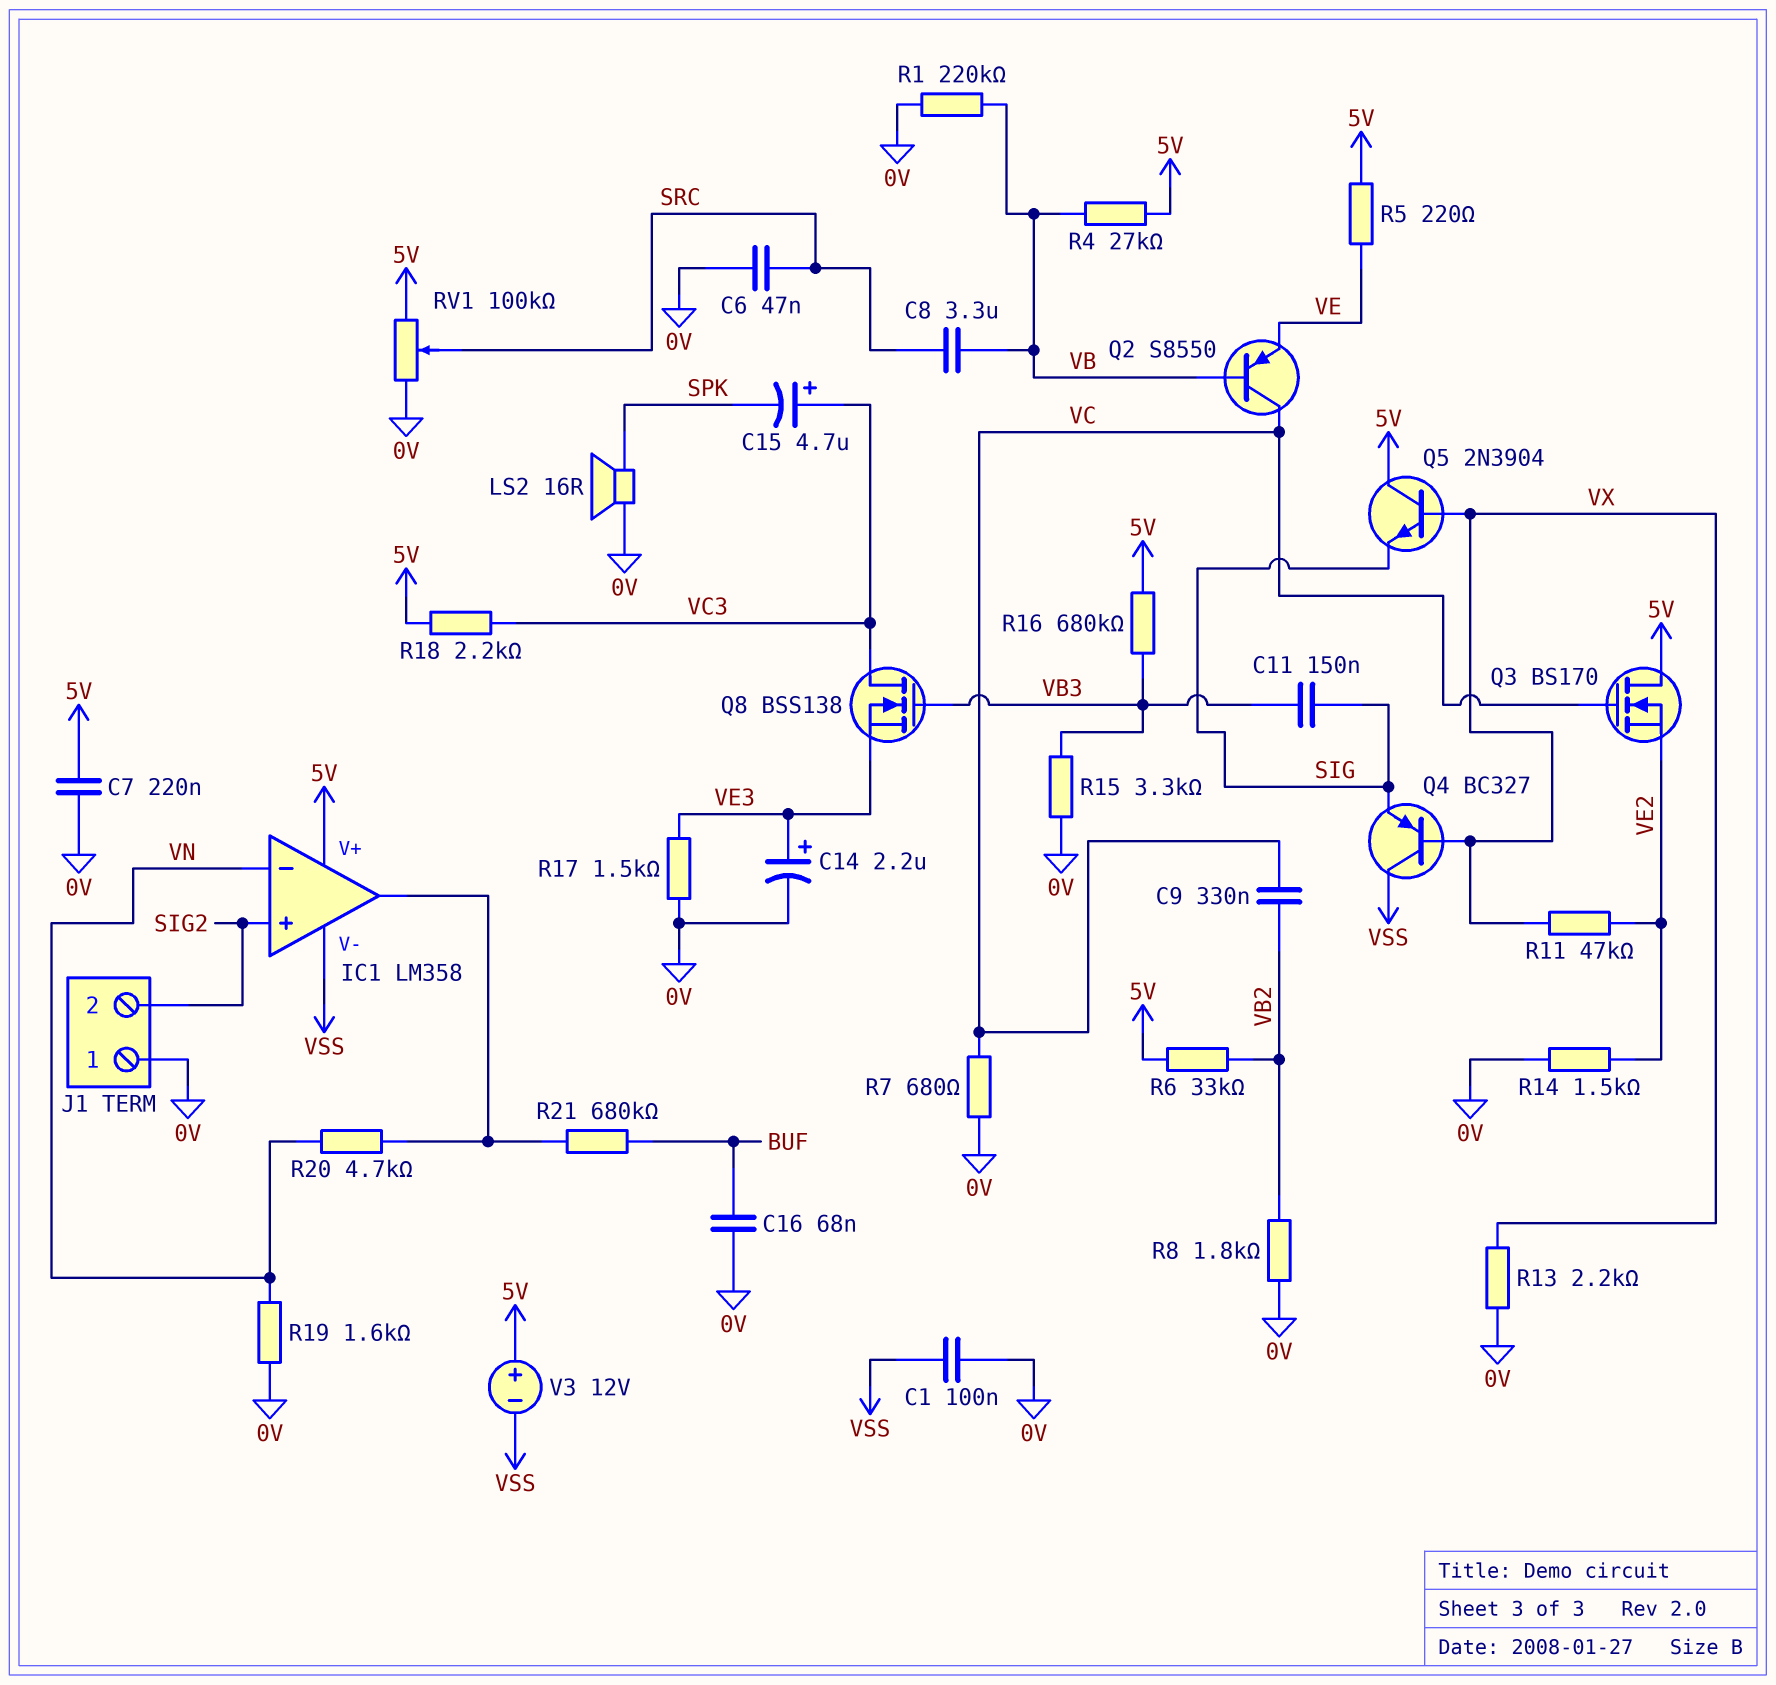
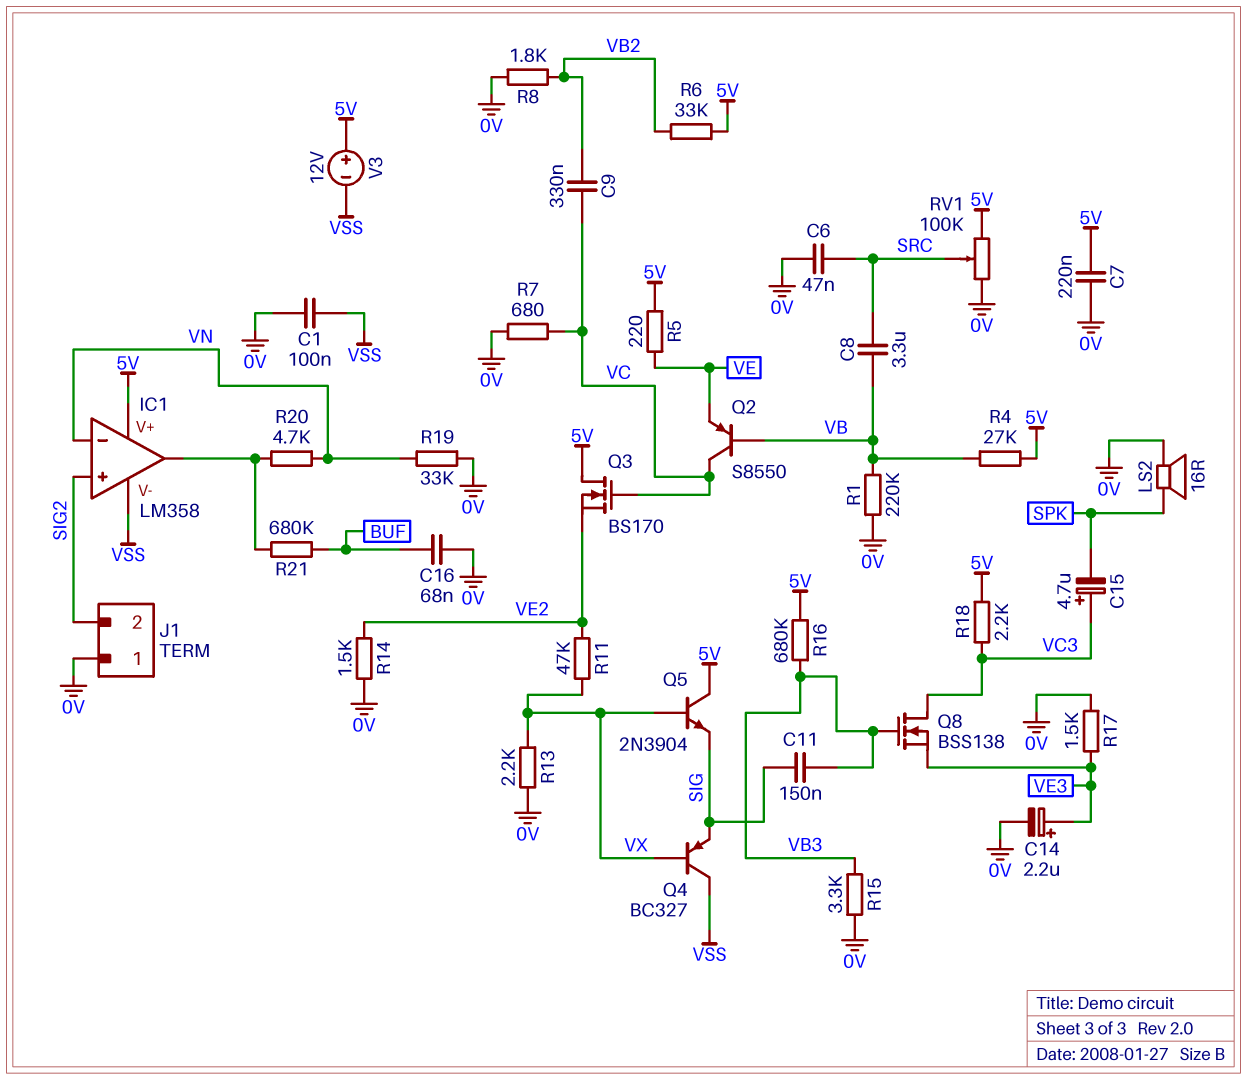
R19: 1.6k (0V, VN) -> 33k (0V, VN)

